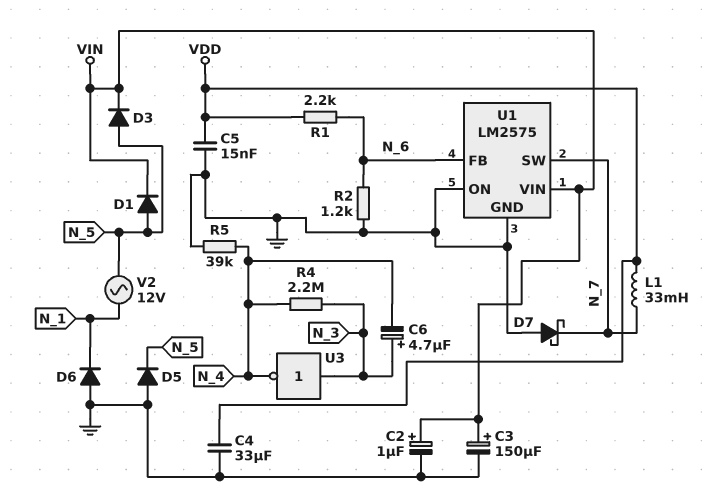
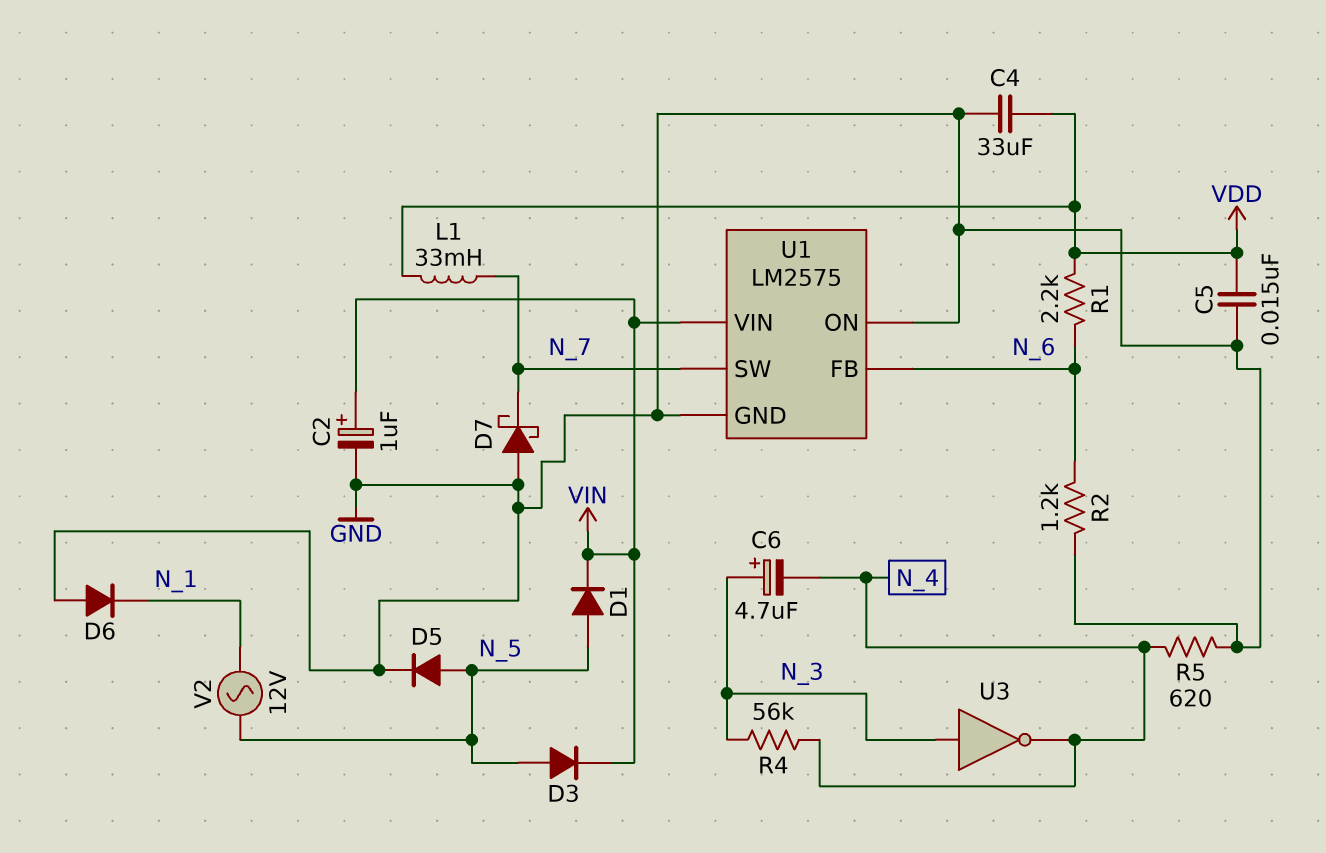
C3: 150uF (plus VIN, minus GND) -> none
D5: diode (A GND, K N_5) -> diode (A N_5, K GND)
R4: 2.2M (N_3, N_4) -> 56k (N_3, N_4)
R5: 39k (GND, N_4) -> 620 (GND, N_4)

